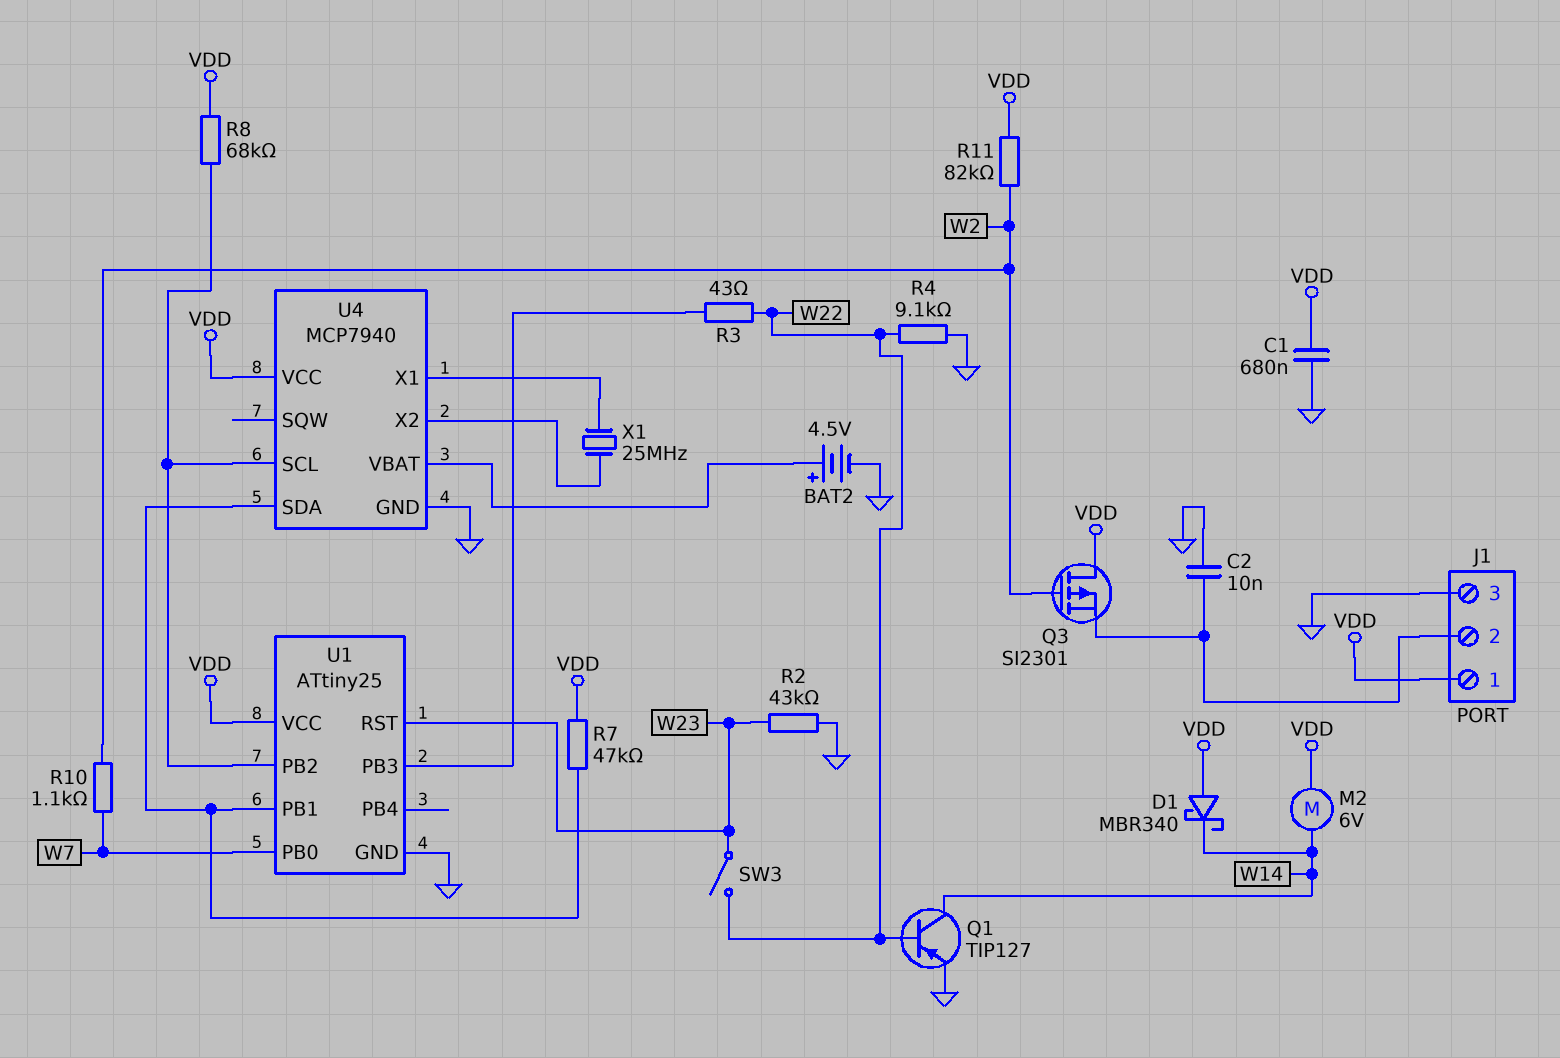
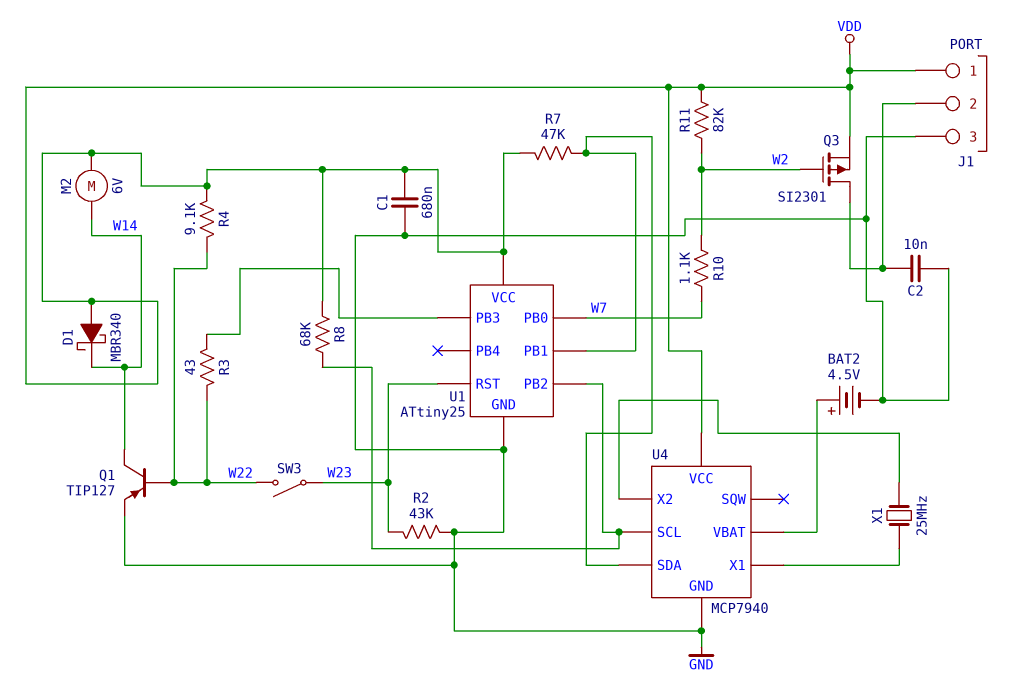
Q3: PMOS SI2301 (G W2, D VDD, S J1/2) -> PMOS SI2301 (G W2, D J1/2, S VDD)
R4: 9.1k (GND, W22) -> 9.1k (VDD, W22)

